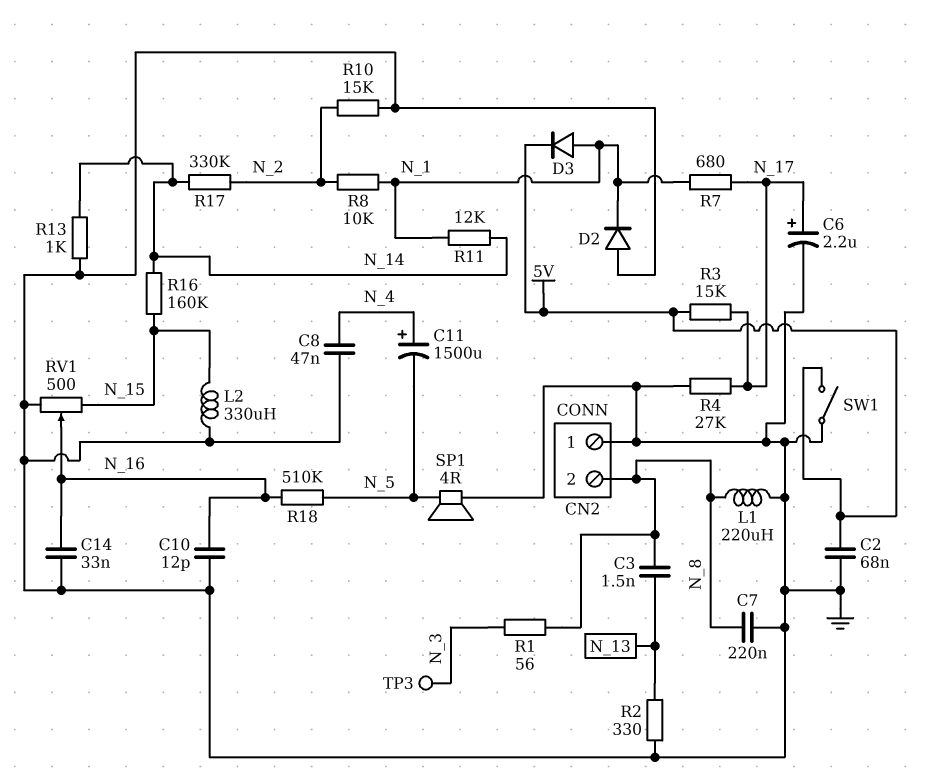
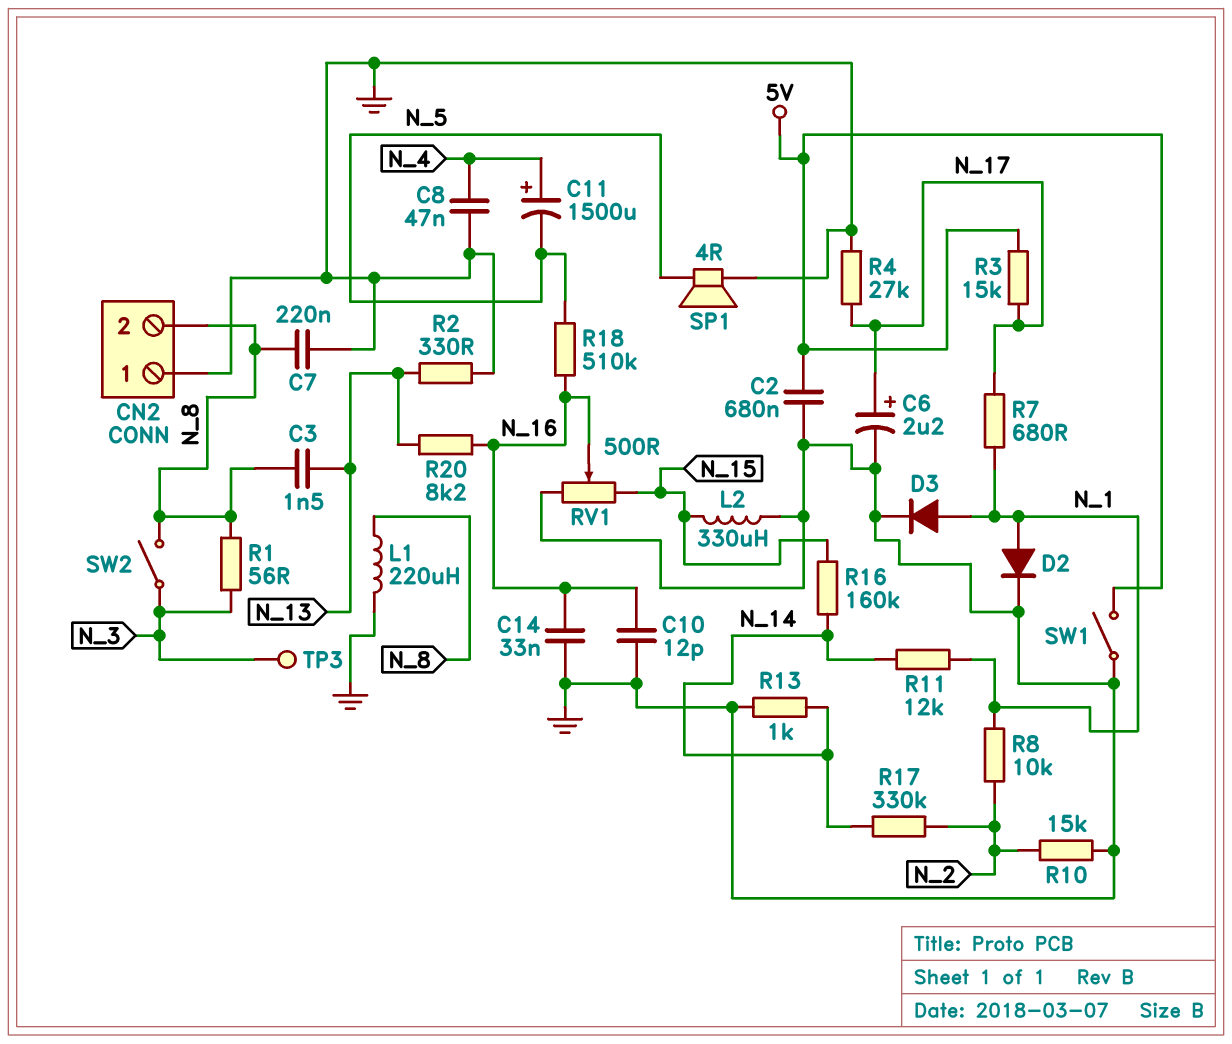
C2: 68nF (5V, GND) -> 680nF (5V, GND)
D2: diode (A GND, K N_1) -> diode (A N_1, K GND)
D3: diode (A N_1, K 5V) -> diode (A N_1, K GND)
R20: none -> 8.2k (N_13, N_16)
SW2: none -> switch (N_3, N_8)

